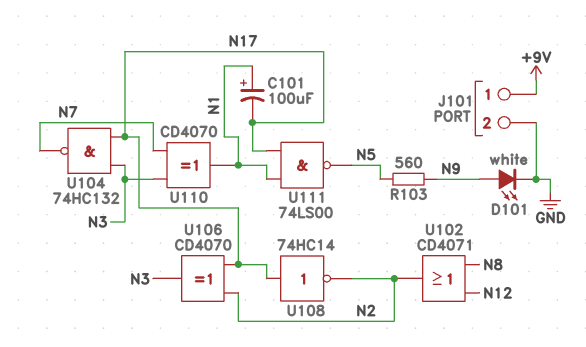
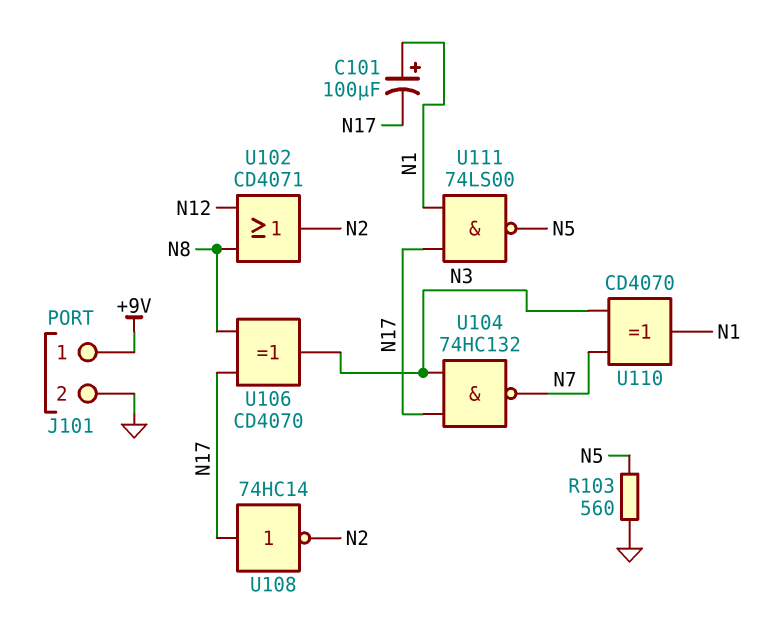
D101: LED white (A N9, K GND) -> none
R103: 560 (N5, N9) -> 560 (GND, N5)
U106: XOR CD4070 (in N2, in N17, out N3) -> XOR CD4070 (in N8, in N17, out N3)

